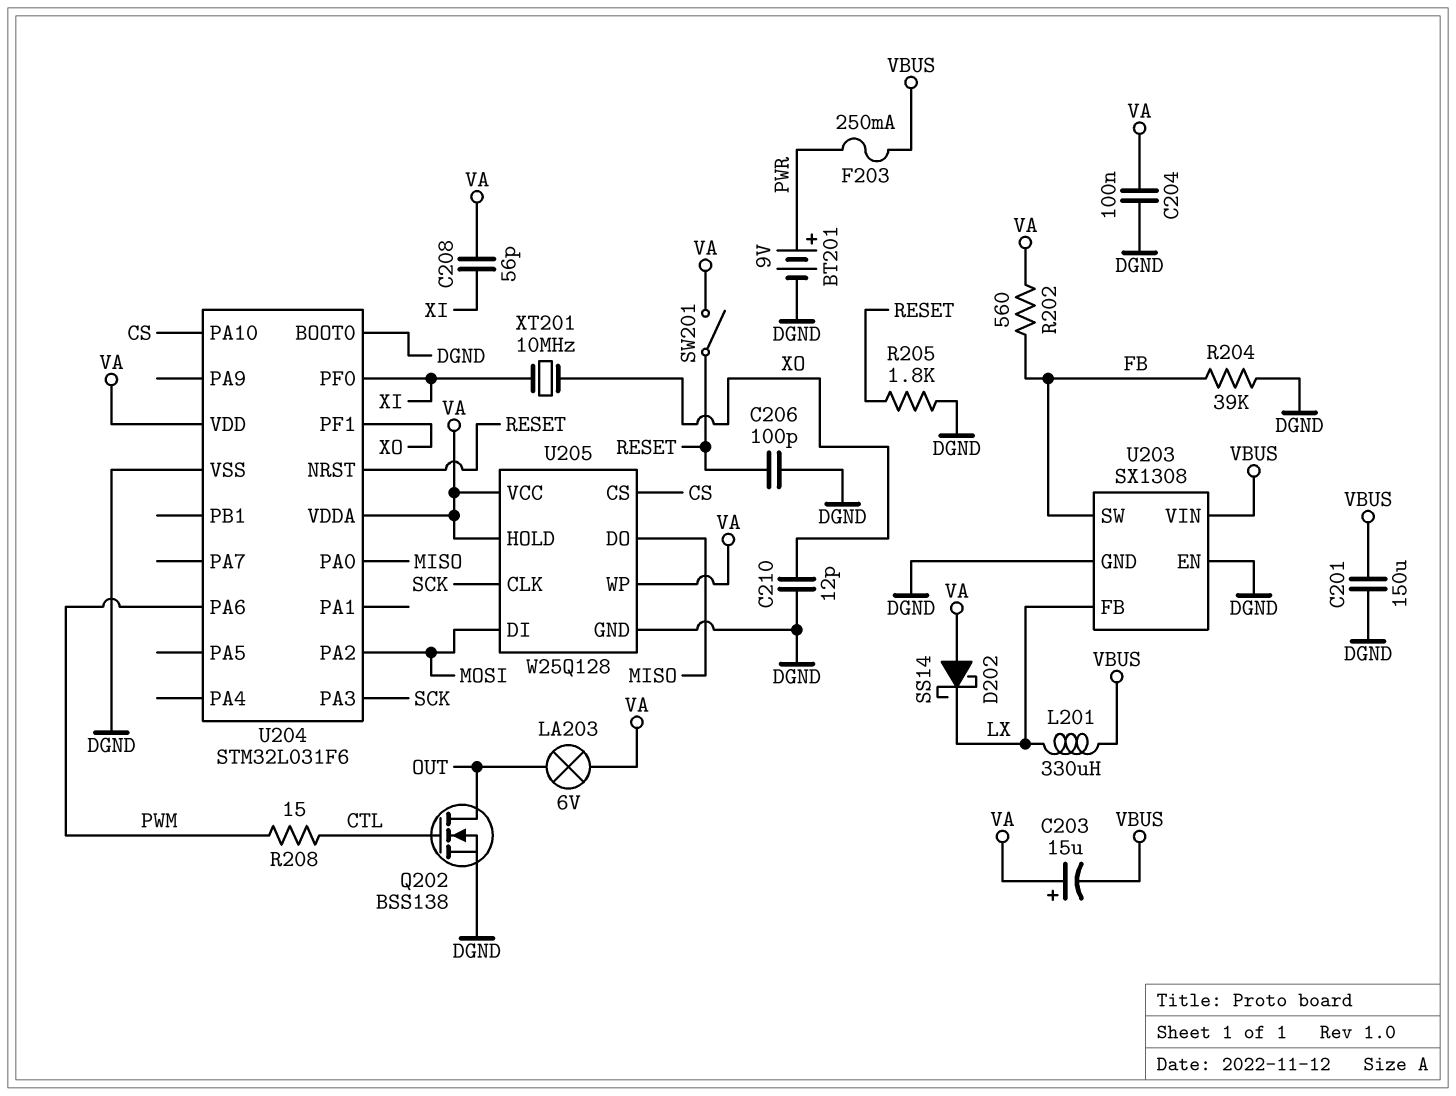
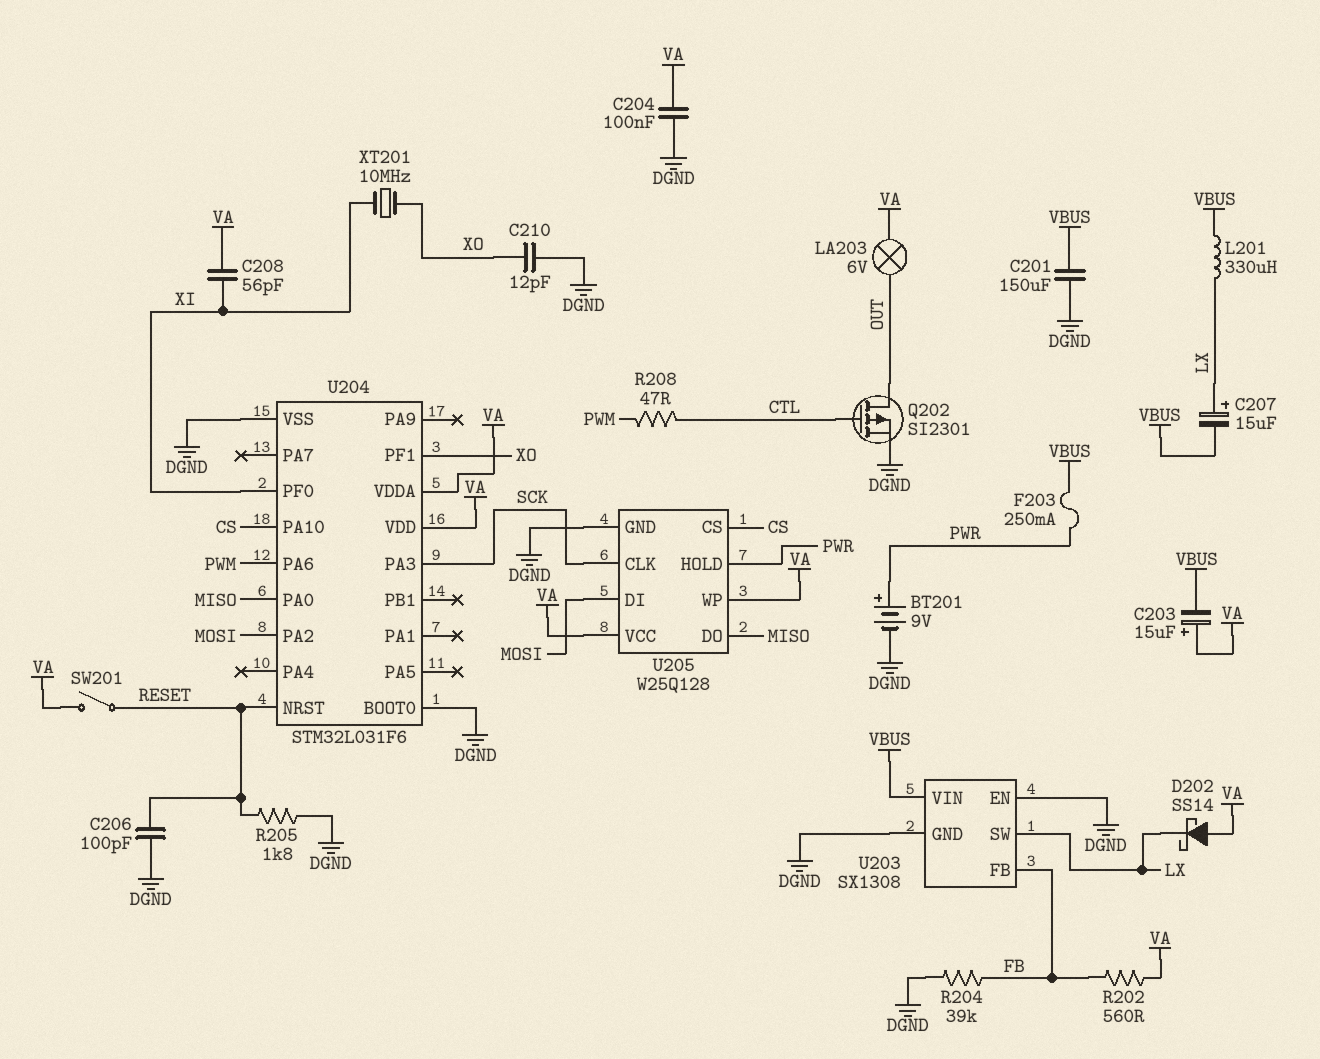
C207: none -> 15uF (plus LX, minus VBUS)
Q202: NMOS BSS138 (G CTL, D OUT, S DGND) -> PMOS SI2301 (G CTL, D OUT, S DGND)
R208: 15 (CTL, PWM) -> 47 (CTL, PWM)
U203 pin FB: LX -> FB
U203 pin SW: FB -> LX
U205 pin HOLD: VA -> PWR

